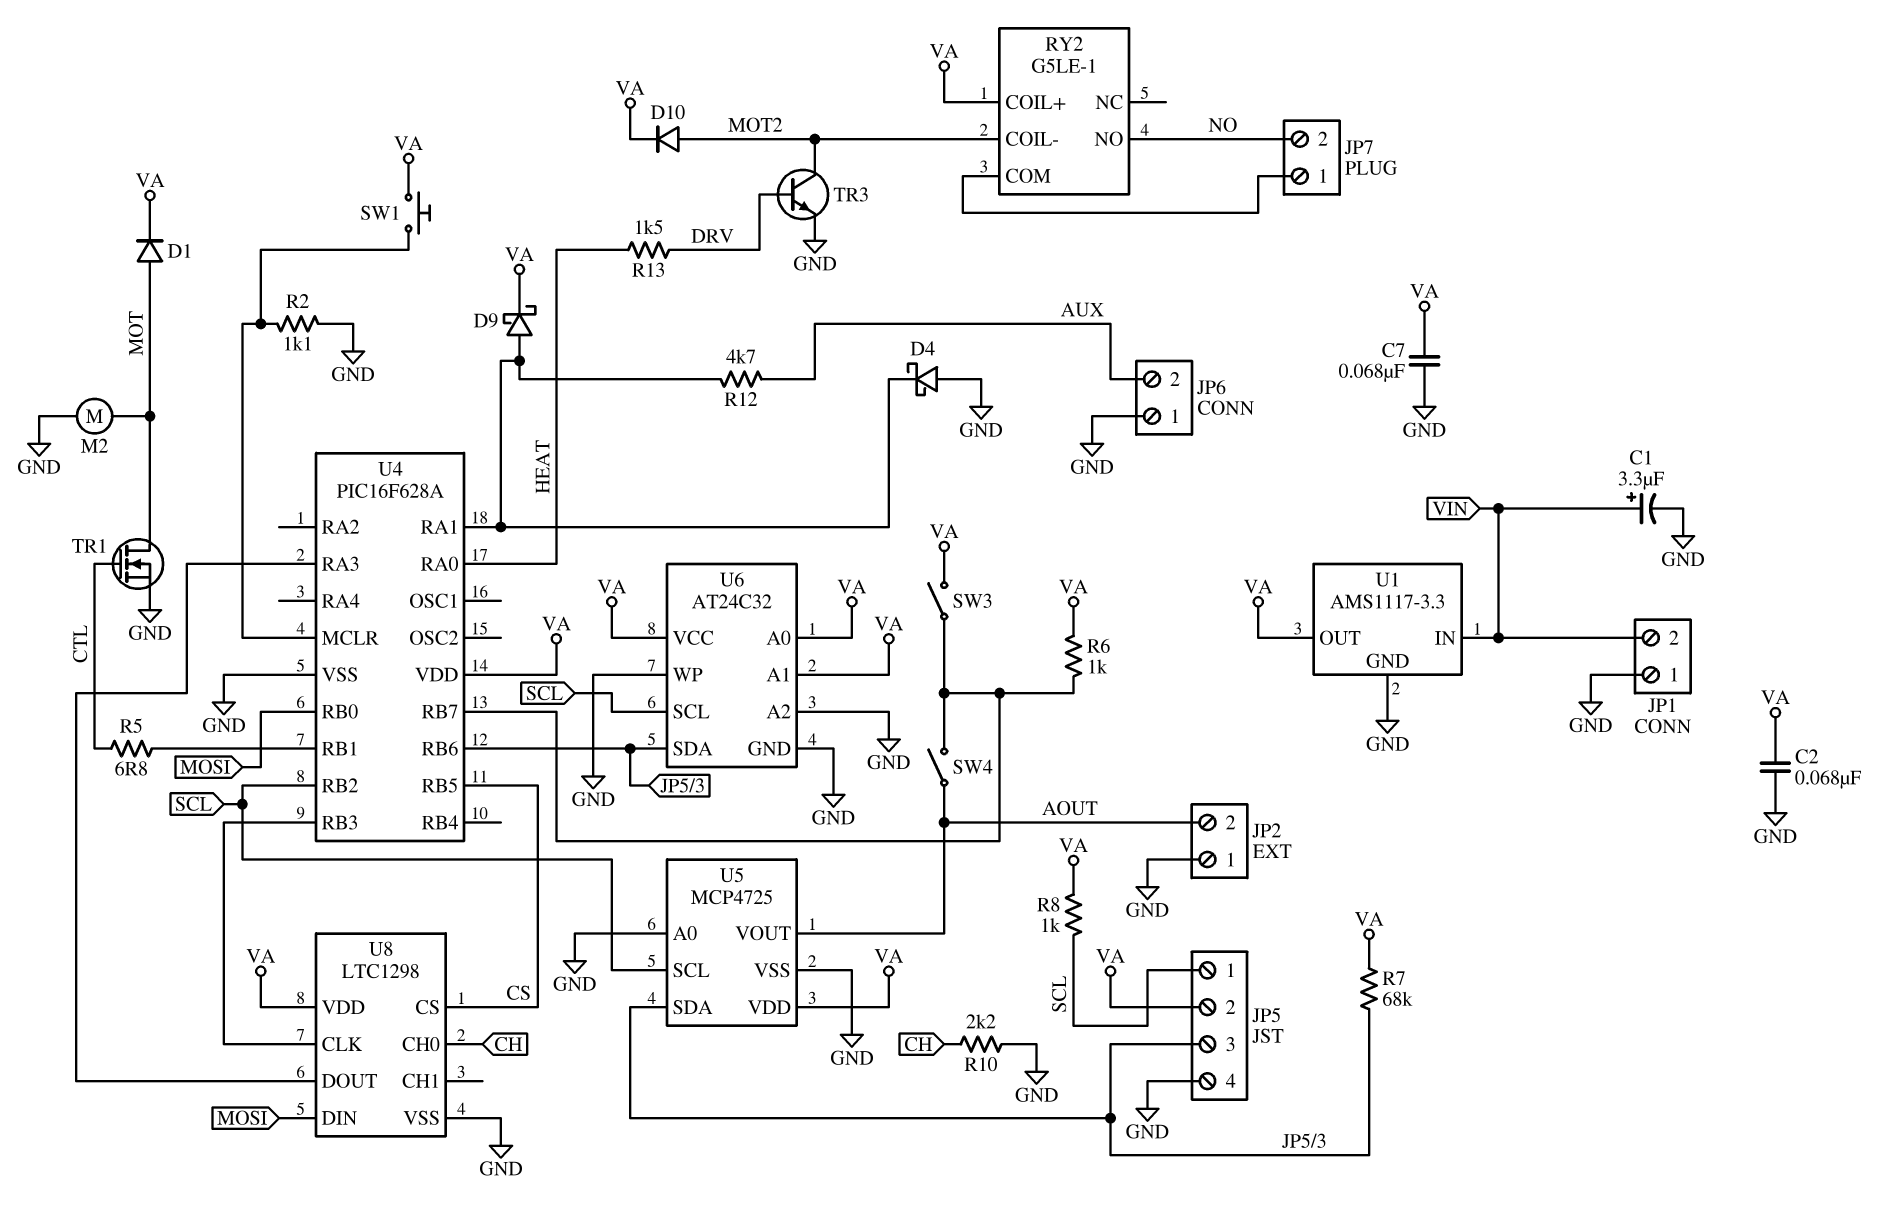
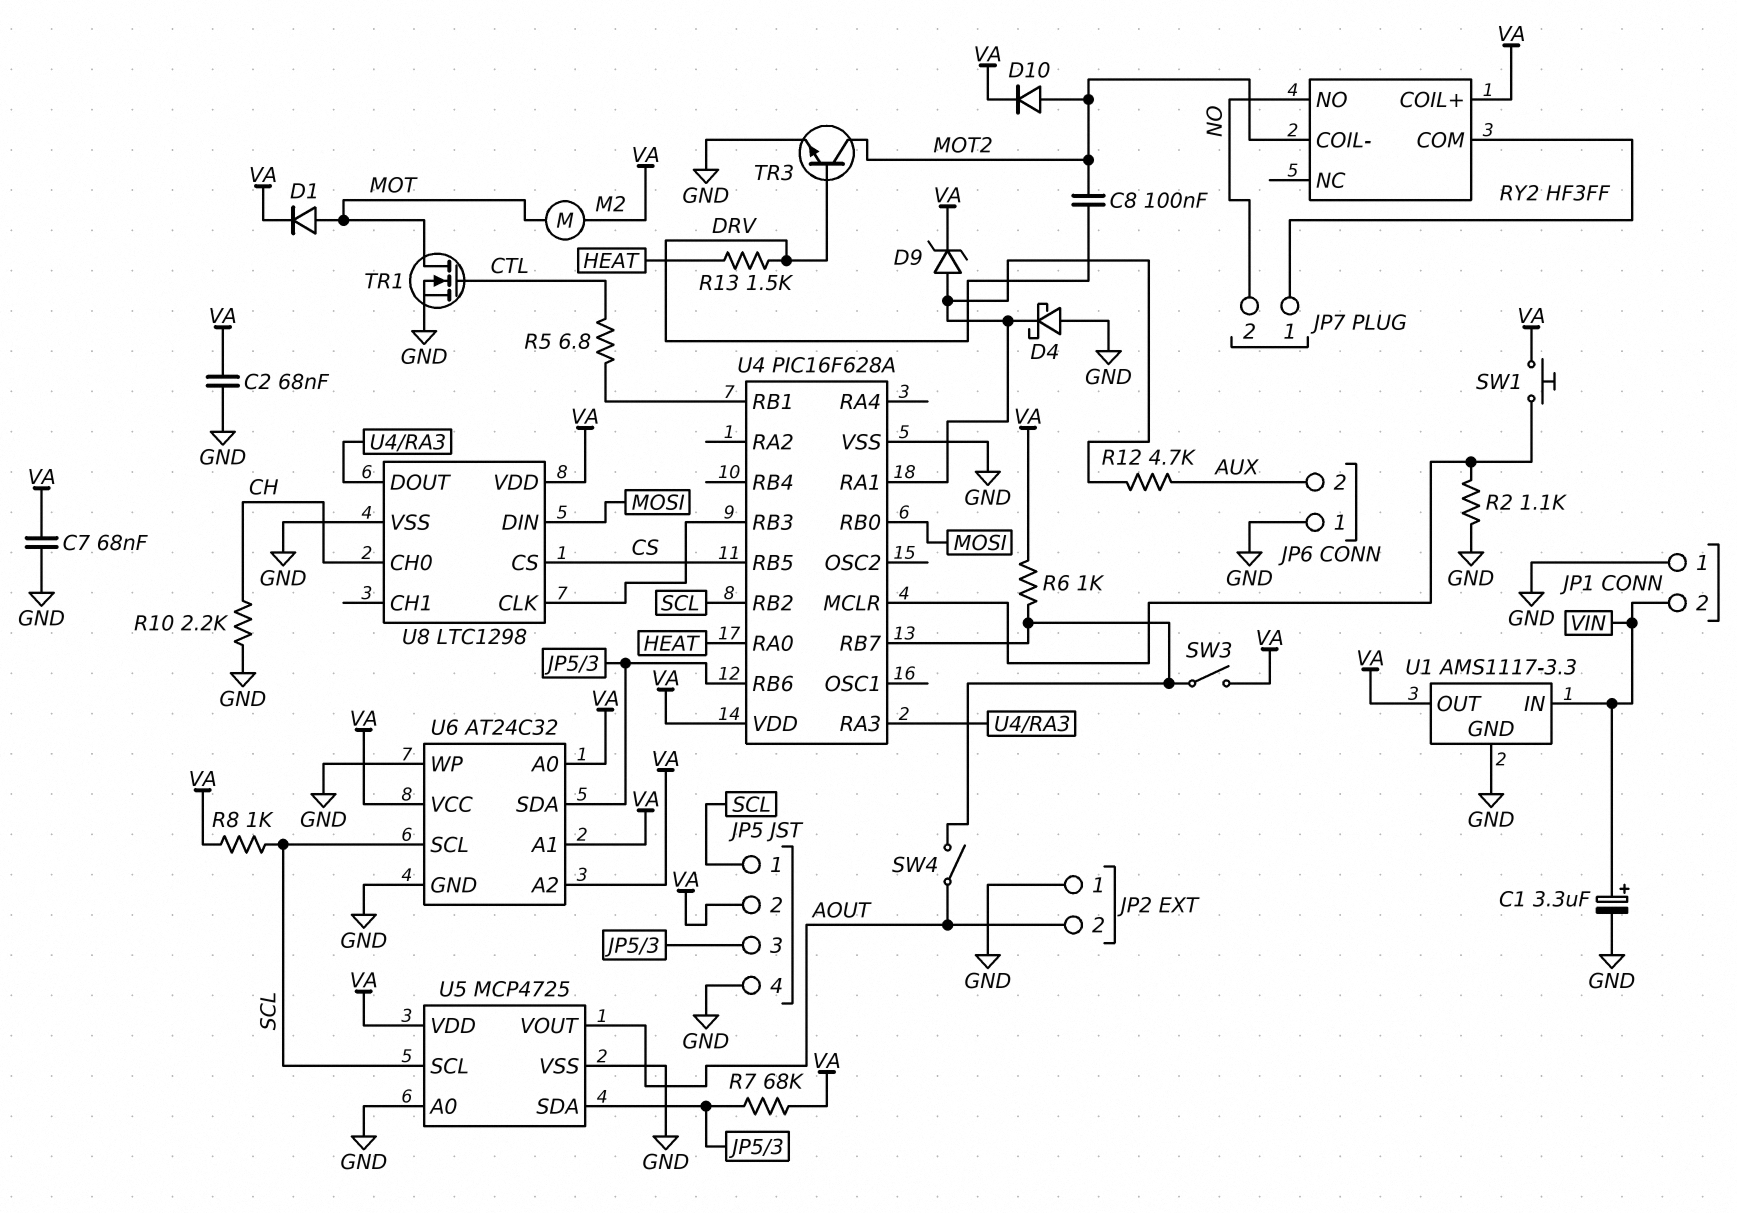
C8: none -> 100nF (DRV, MOT2)
D9: schottky (A U4/RA1, K VA) -> zener (A U4/RA1, K VA)
M2: motor (GND, MOT) -> motor (MOT, VA)
RY2: G5LE-1 -> HF3FF
U6 pin A2: GND -> VA

